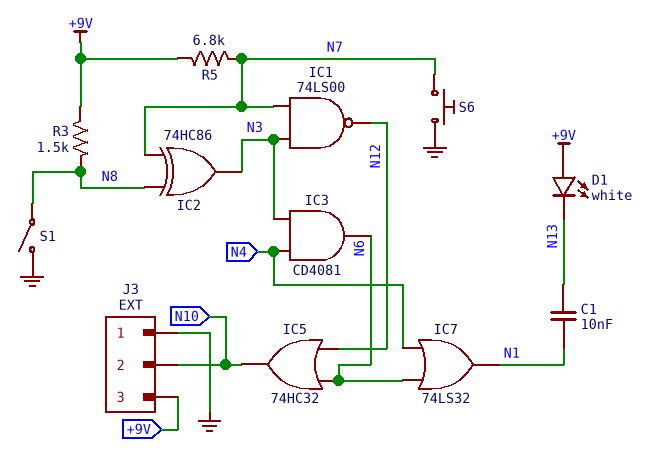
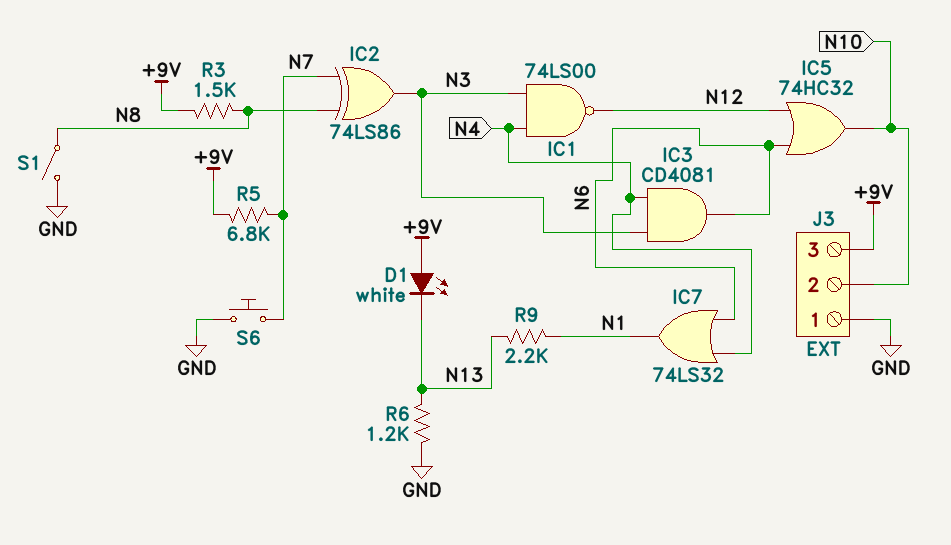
C1: 10nF (N1, N13) -> none
IC1: NAND 74LS00 (in N3, in N7, out N12) -> NAND 74LS00 (in N3, in N4, out N12)
IC2: XOR 74HC86 (in N7, in N8, out N3) -> XOR 74LS86 (in N7, in N8, out N3)
R6: none -> 1.2k (GND, N13)
R9: none -> 2.2k (N1, N13)

